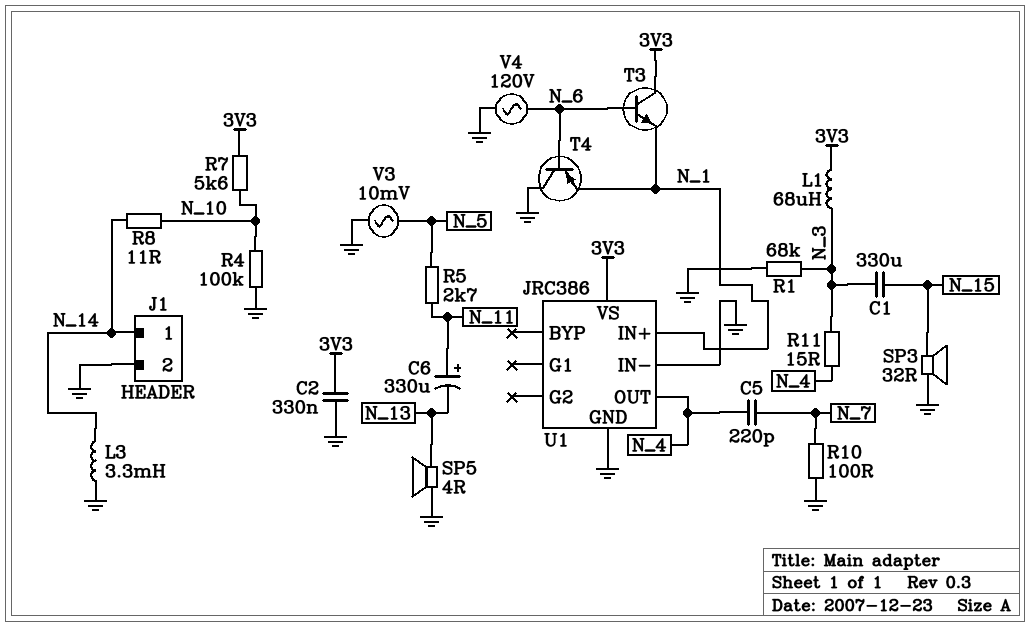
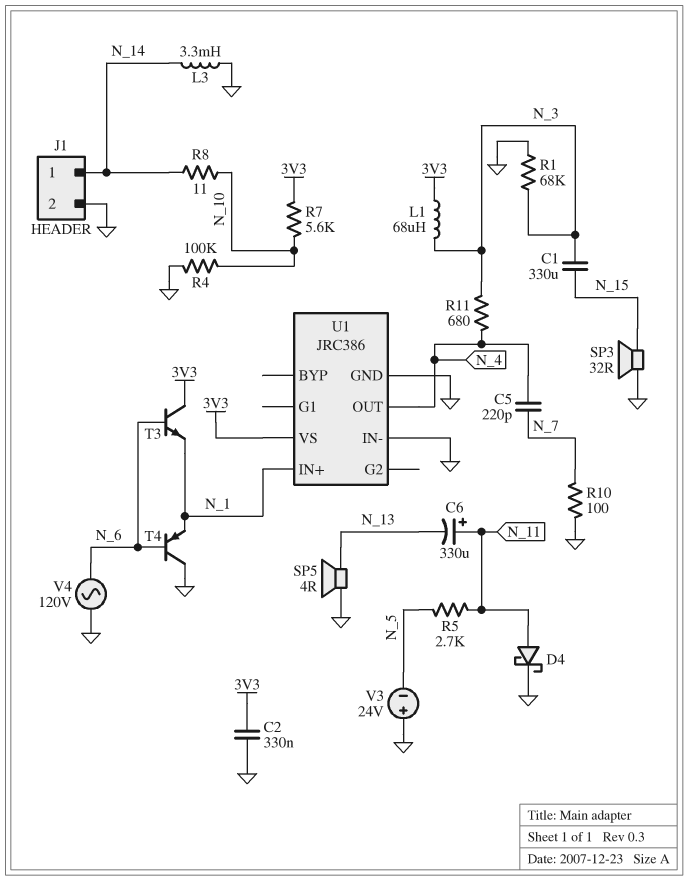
D4: none -> schottky (A N_11, K GND)
R11: 15 (N_3, N_4) -> 680 (N_3, N_4)
V3: AC 10mV (GND, N_5) -> 24V (plus GND, minus N_5)

